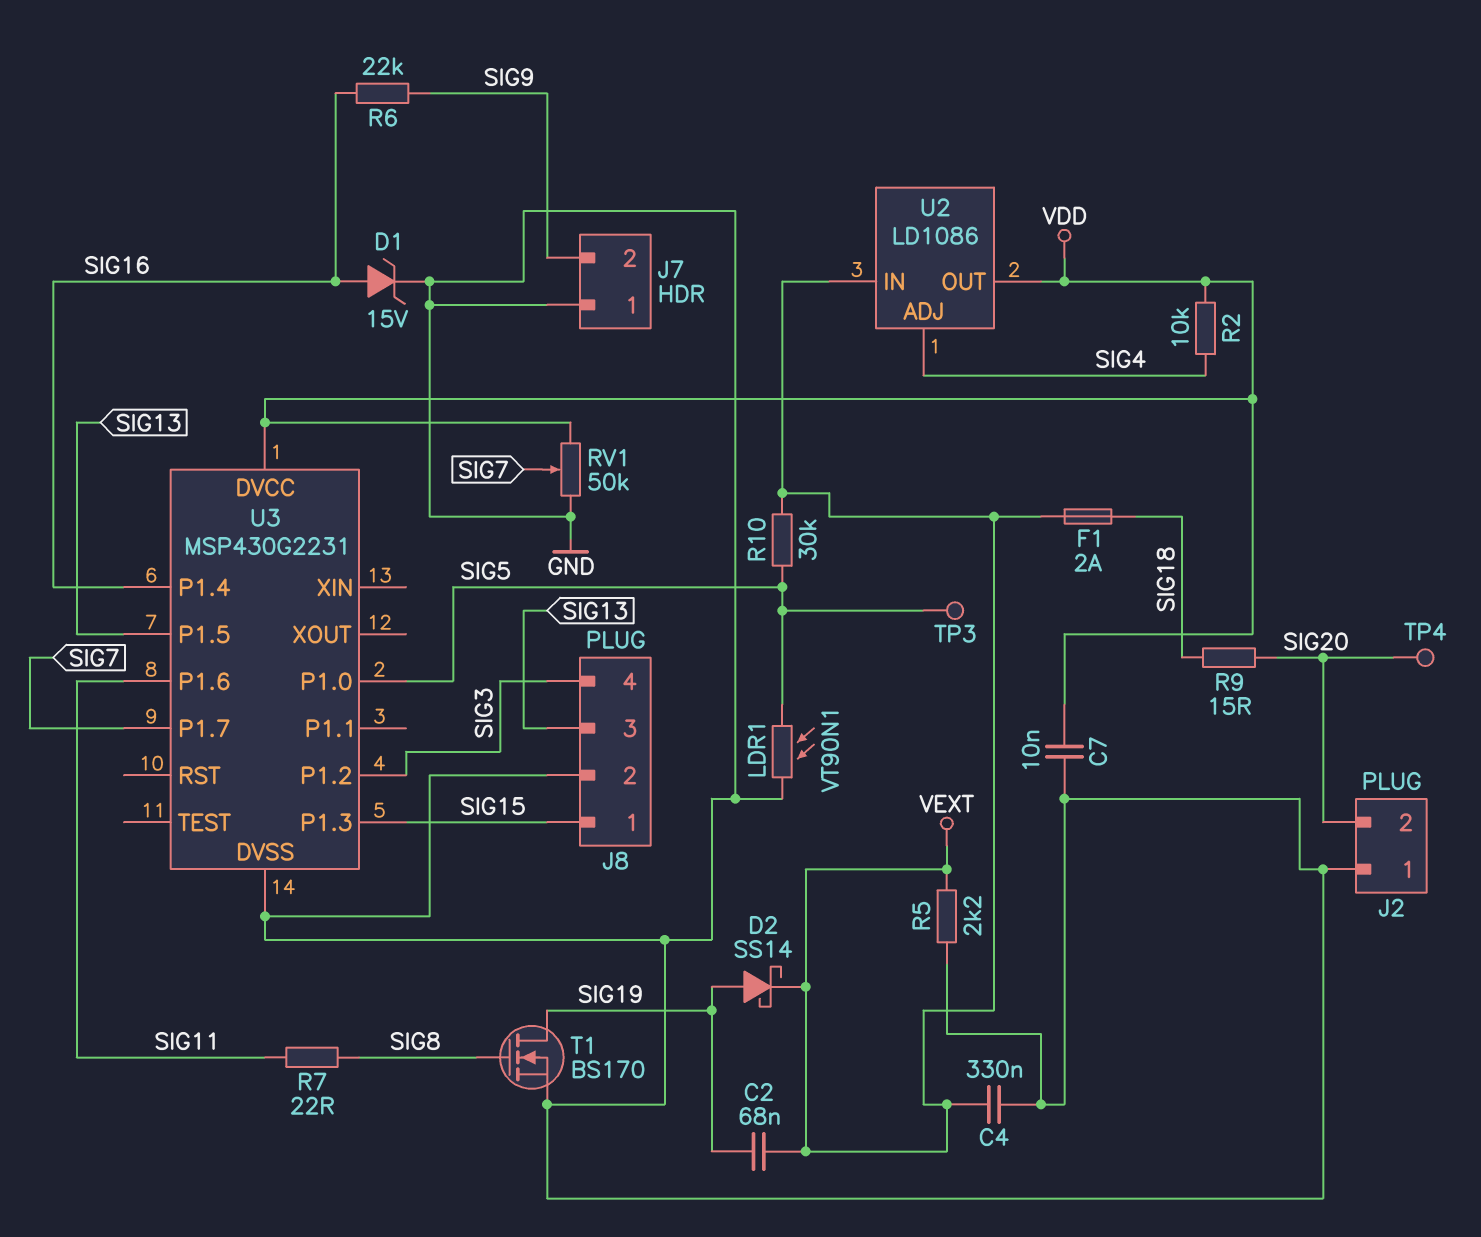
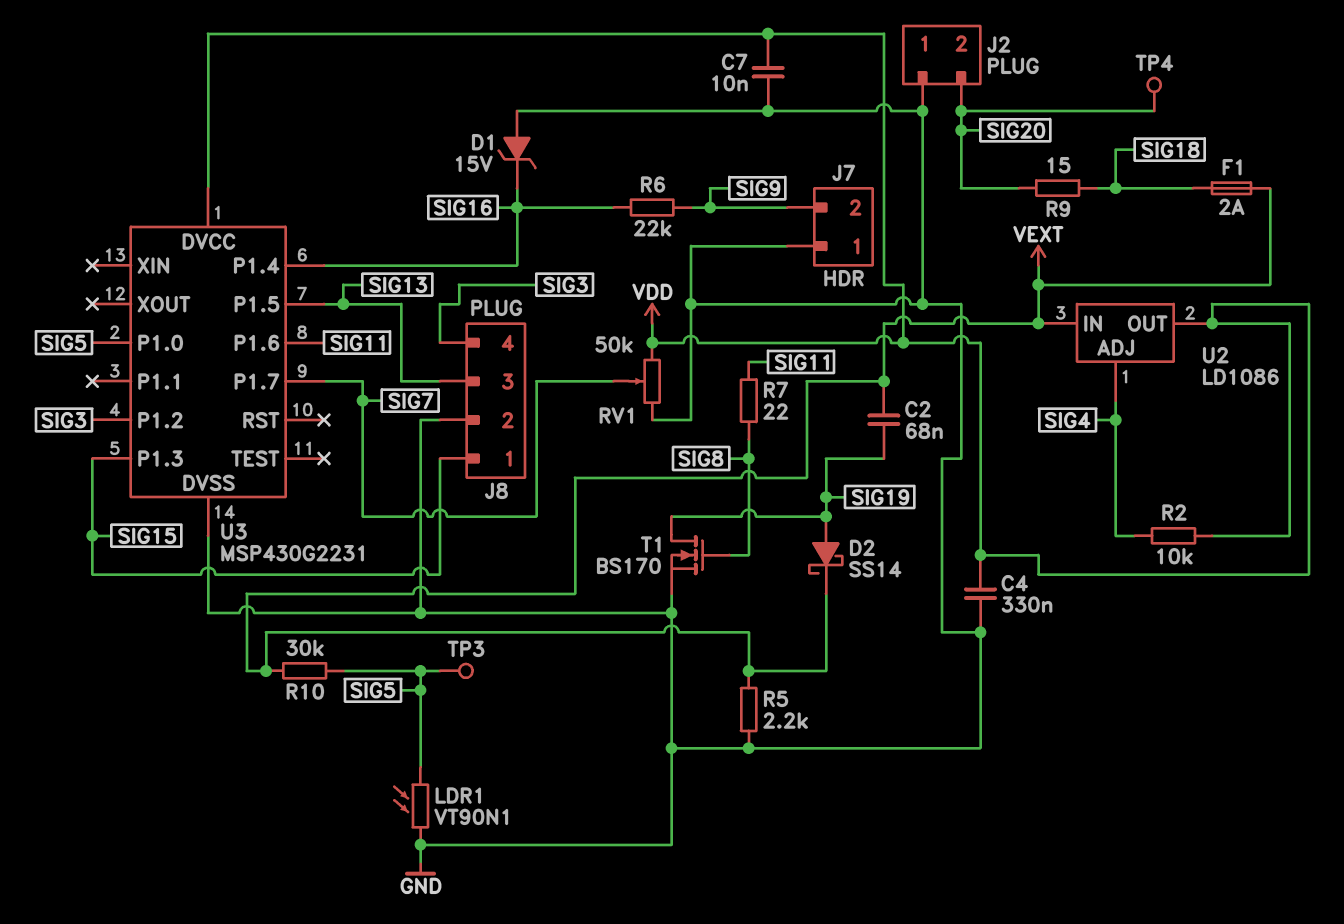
C4: 330nF (GND, VEXT) -> 330nF (GND, VDD)
D1: zener 15V (A SIG16, K GND) -> zener 15V (A GND, K SIG16)

